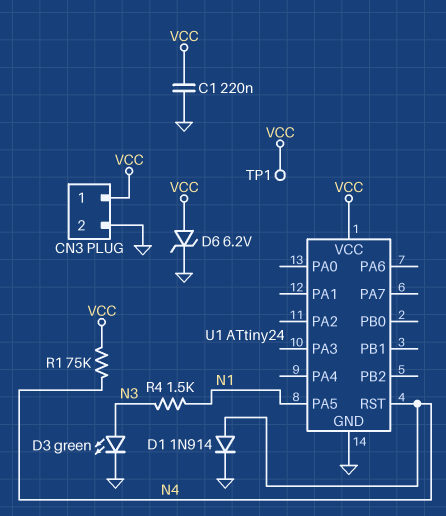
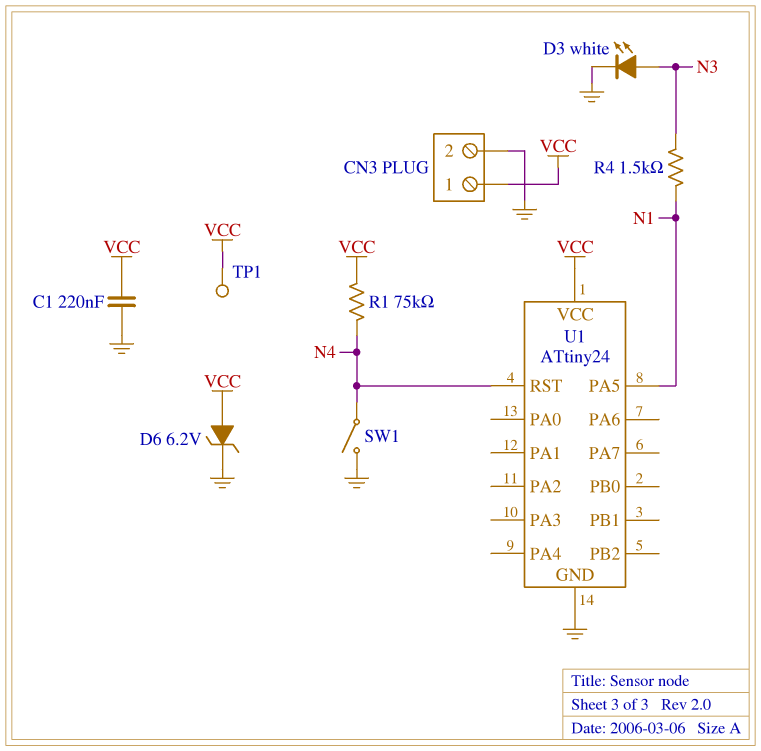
D1: diode 1N914 (A N4, K GND) -> none
D3: LED green (A N3, K GND) -> LED white (A N3, K GND)
SW1: none -> switch (GND, N4)

